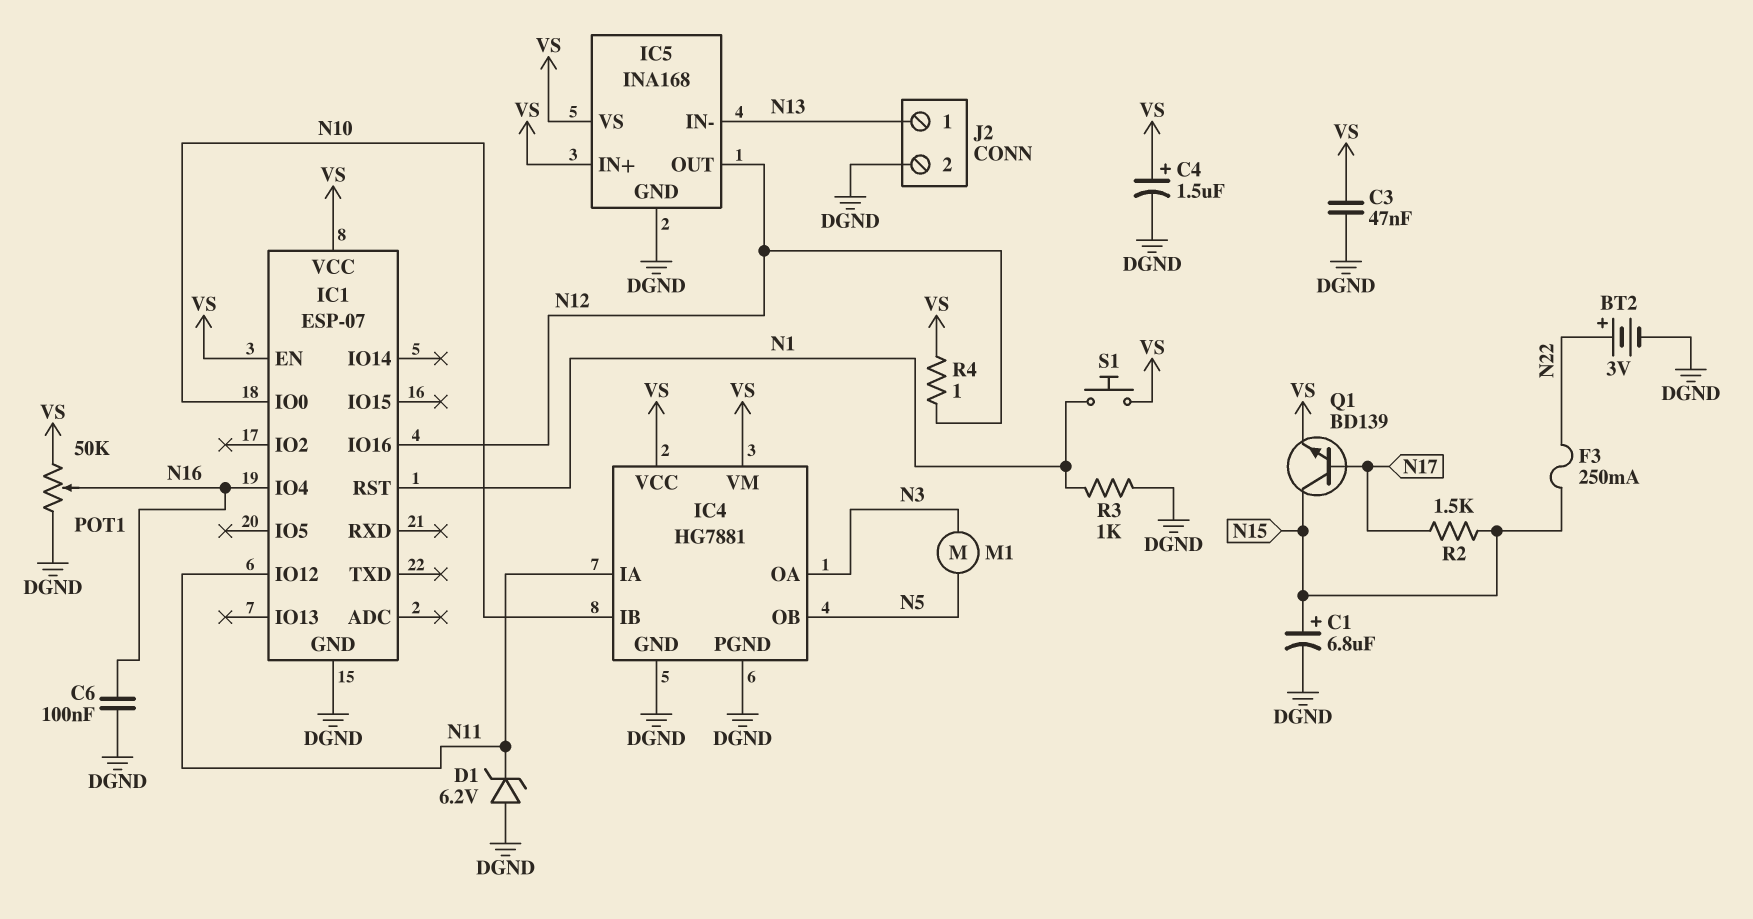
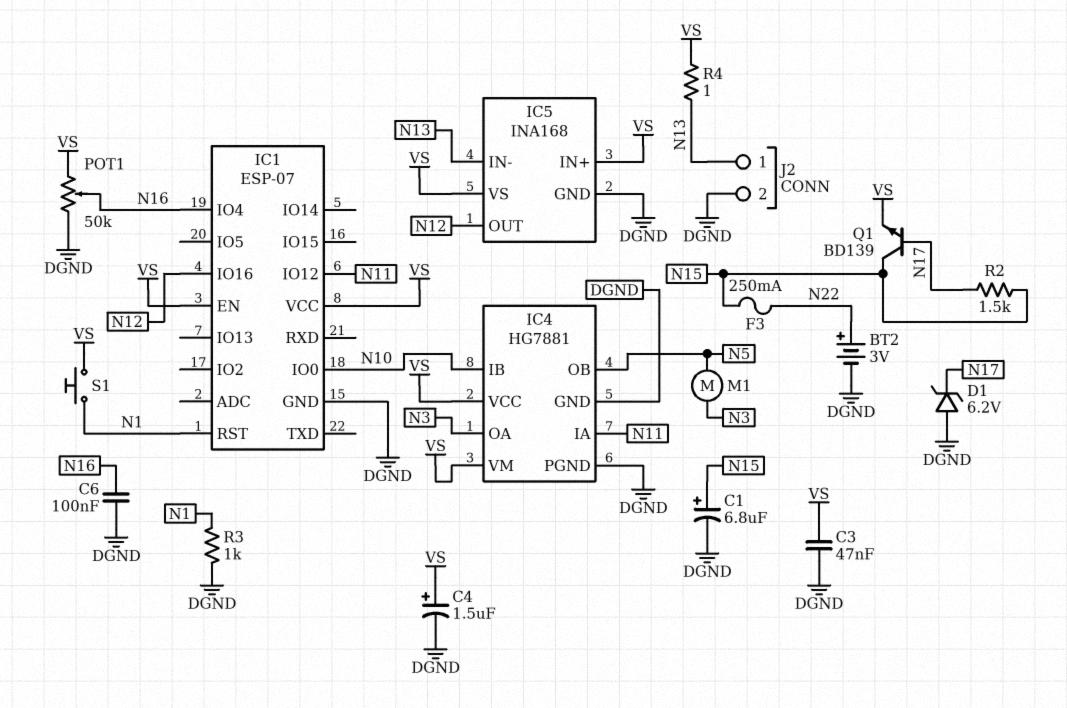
D1: zener 6.2V (A DGND, K N11) -> zener 6.2V (A DGND, K N17)
R4: 1 (N12, VS) -> 1 (N13, VS)

